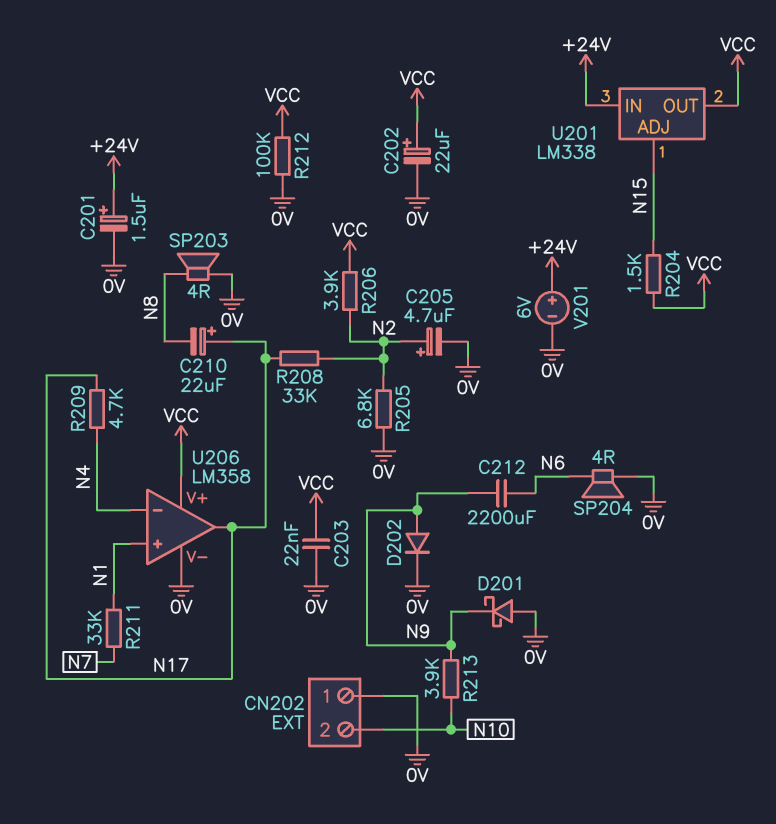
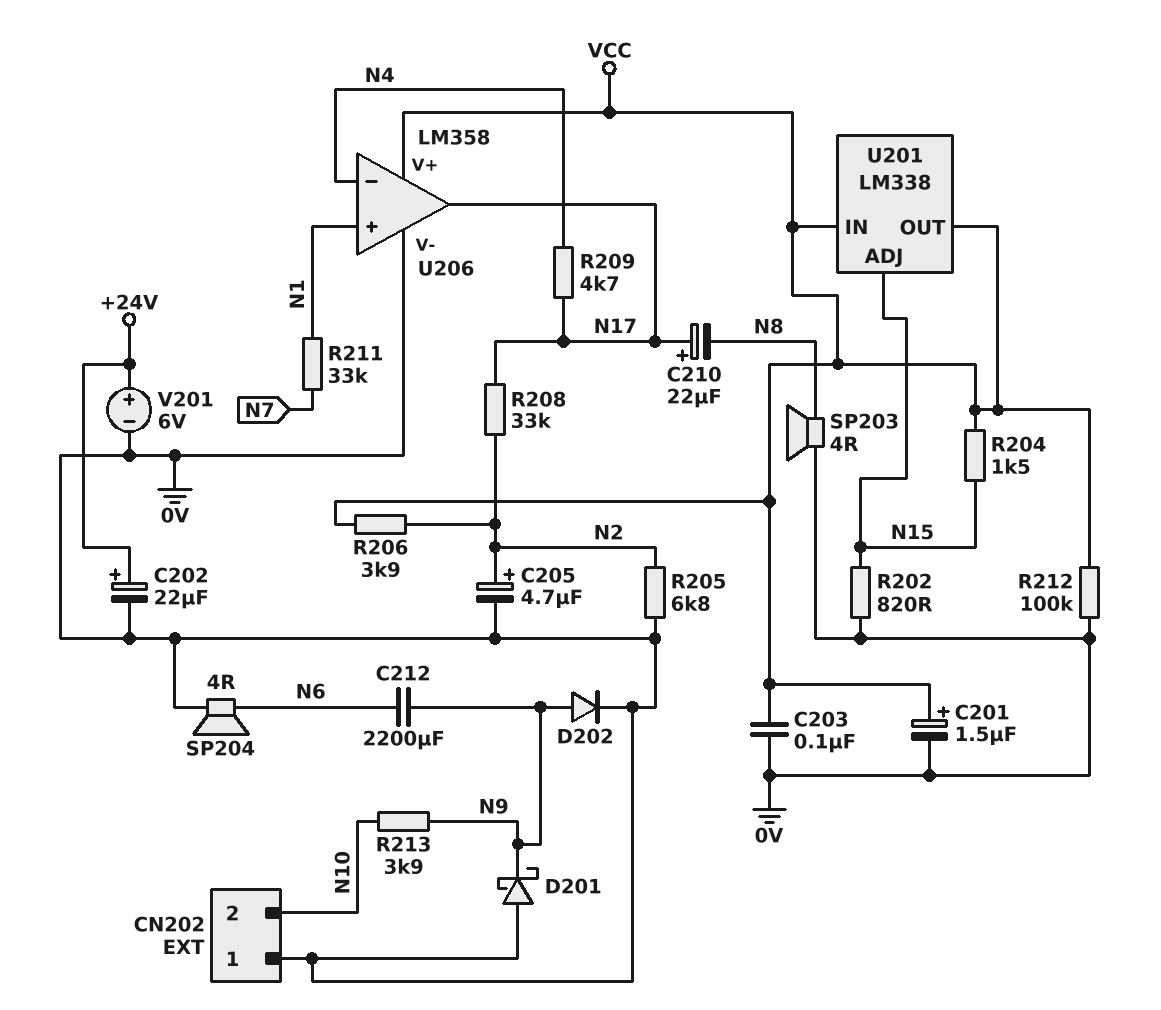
C201: 1.5uF (plus +24V, minus 0V) -> 1.5uF (plus VCC, minus 0V)
C202: 22uF (plus VCC, minus 0V) -> 22uF (plus +24V, minus 0V)
C203: 22nF (0V, VCC) -> 100nF (0V, VCC)
R202: none -> 820 (0V, N15)
U201 pin IN: +24V -> VCC

